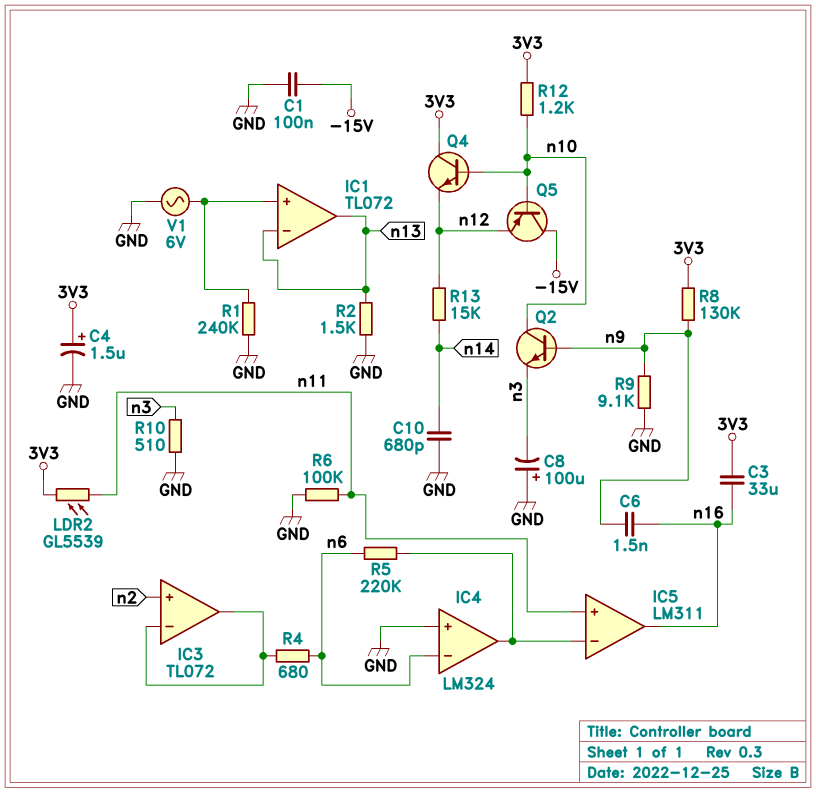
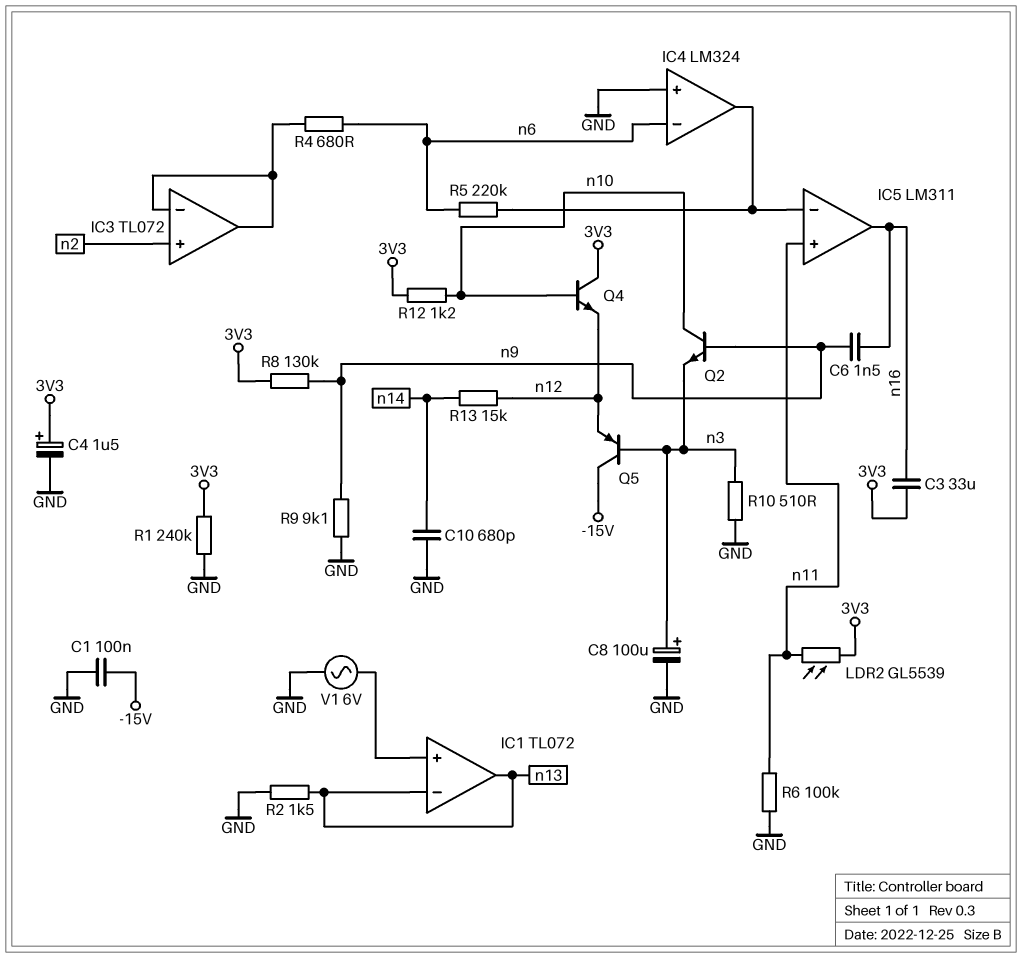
C8: 100uF (plus GND, minus n3) -> 100uF (plus n3, minus GND)
Q5: PNP (B n10, C -15V, E n12) -> PNP (B n3, C -15V, E n12)
R1: 240k (GND, IC1/in+) -> 240k (3V3, GND)

